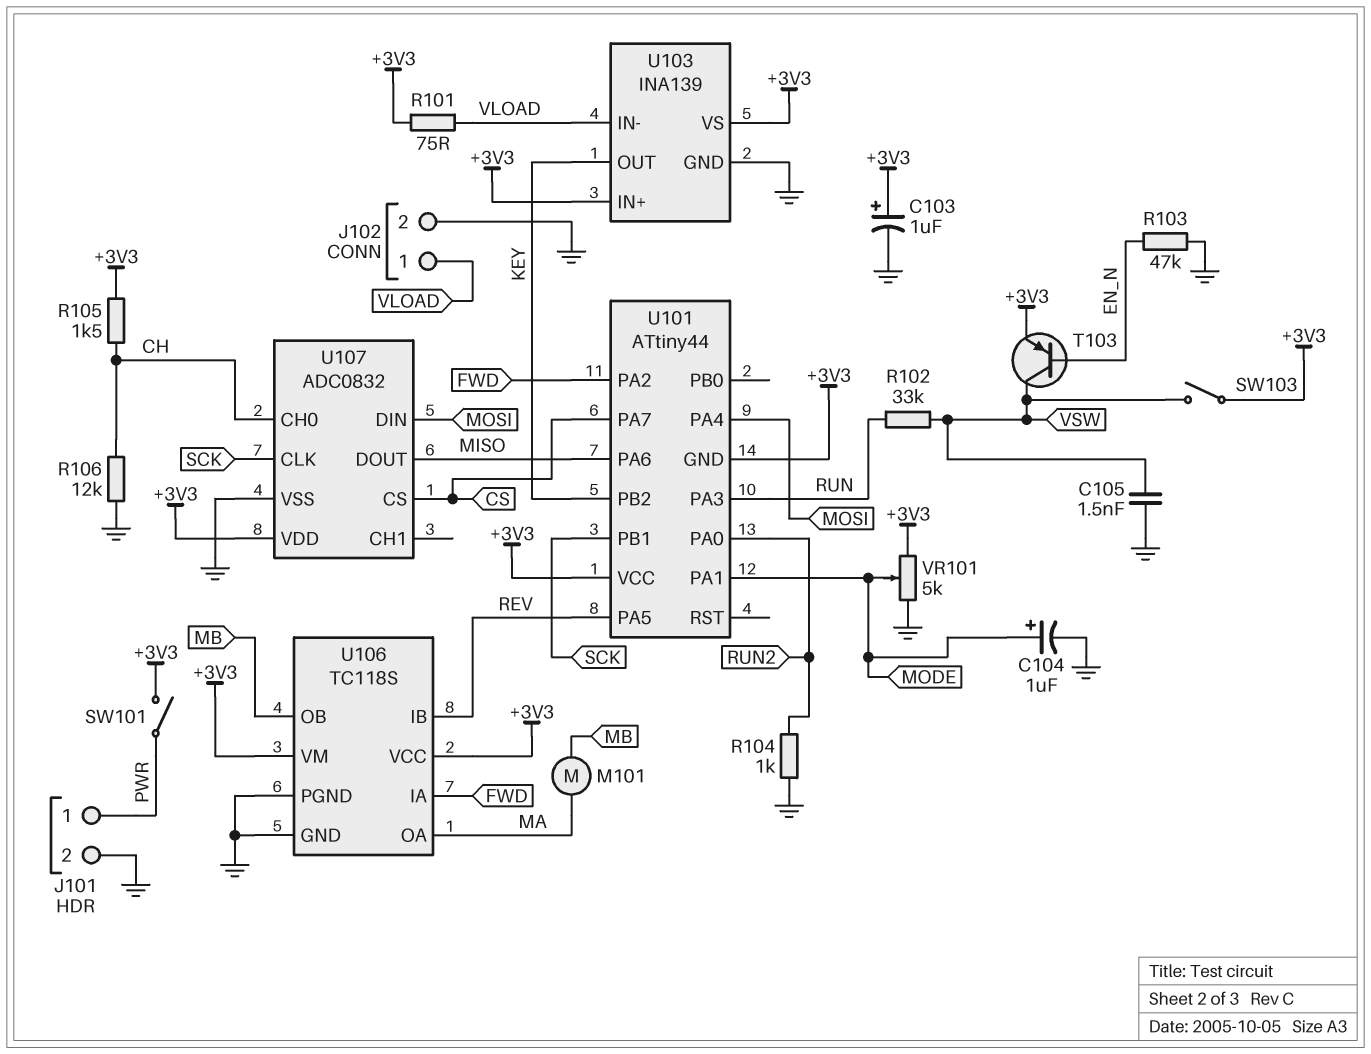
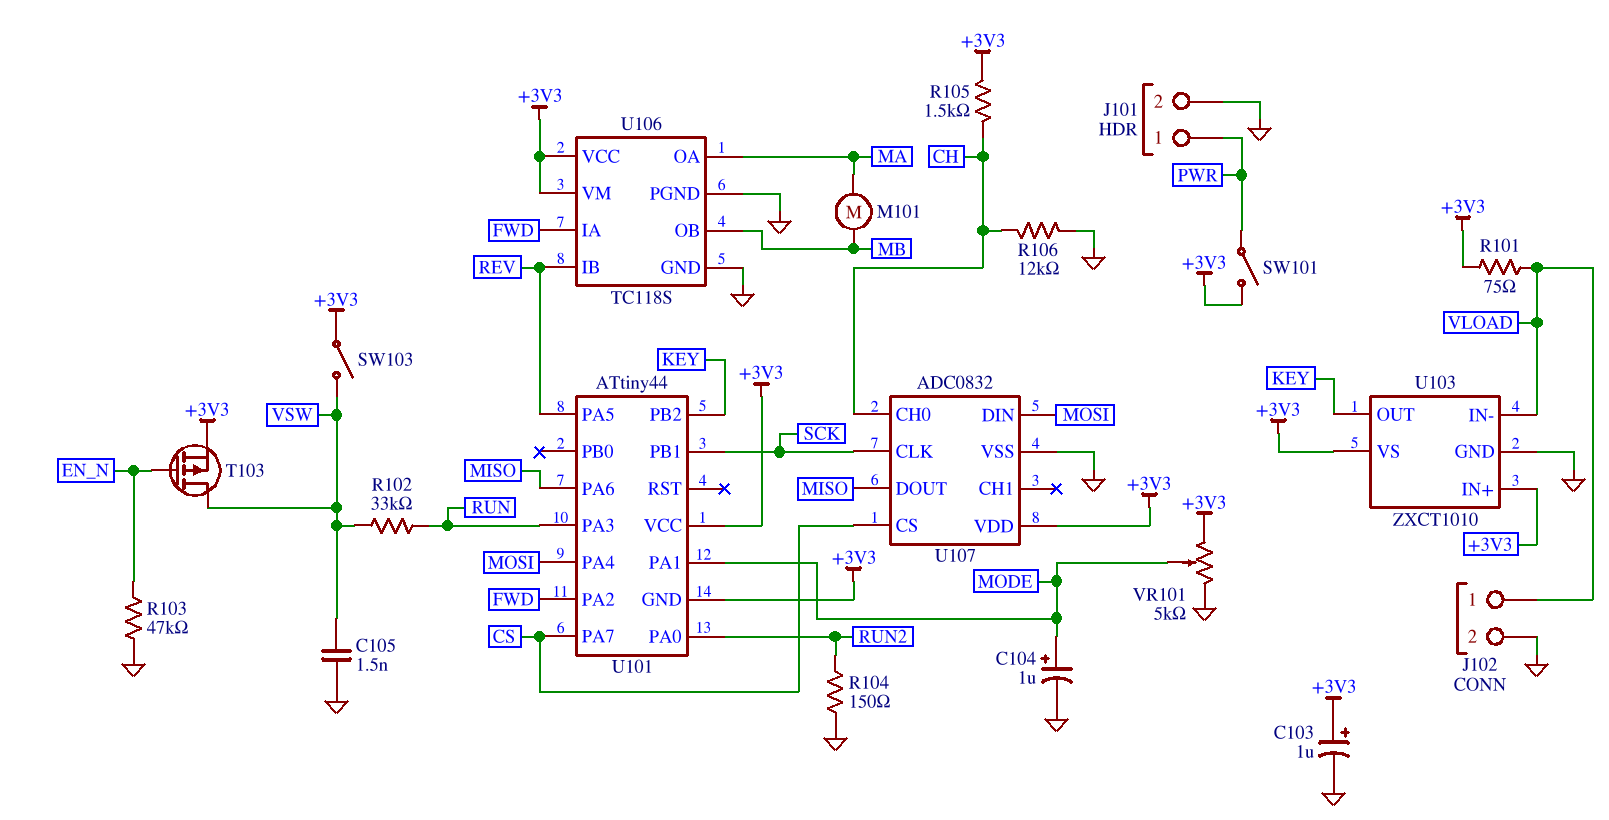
R104: 1k (GND, RUN2) -> 150 (GND, RUN2)
T103: PNP (B EN_N, C VSW, E +3V3) -> PMOS (G EN_N, D VSW, S +3V3)
U103: INA139 -> ZXCT1010

